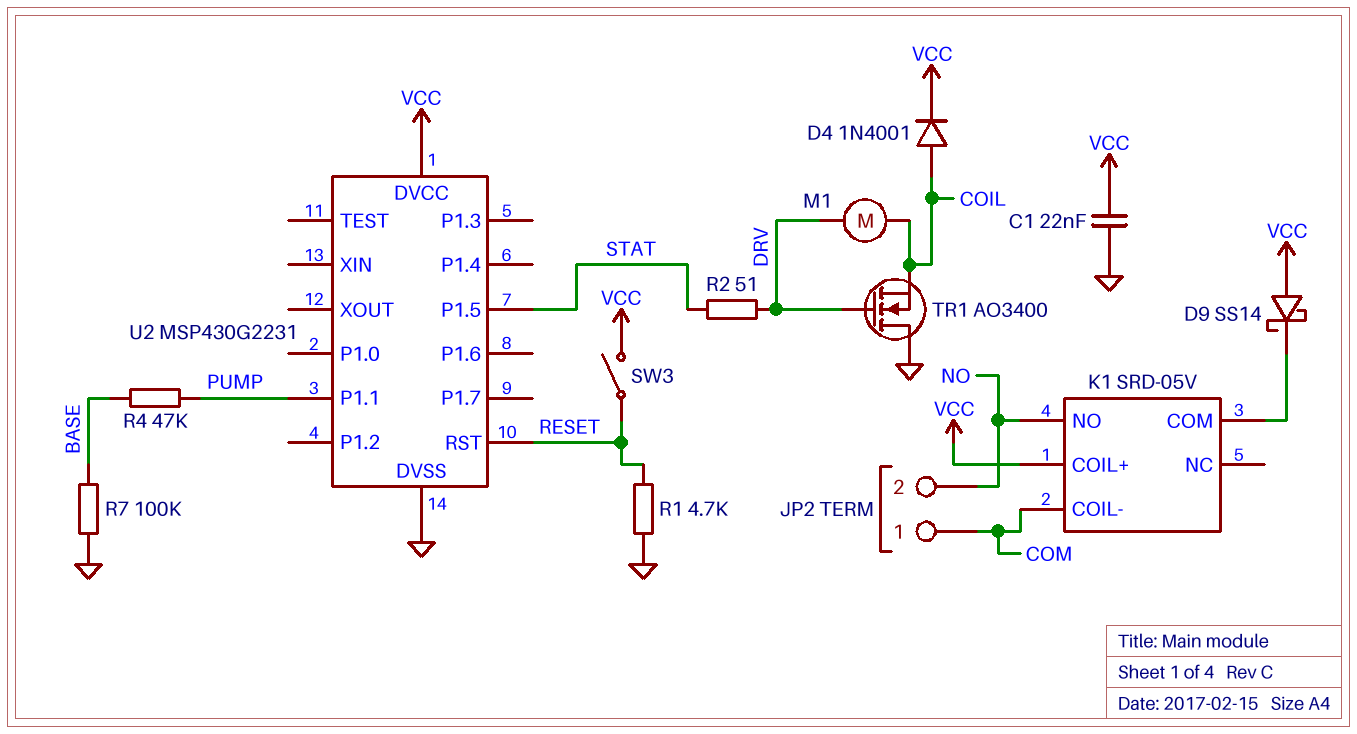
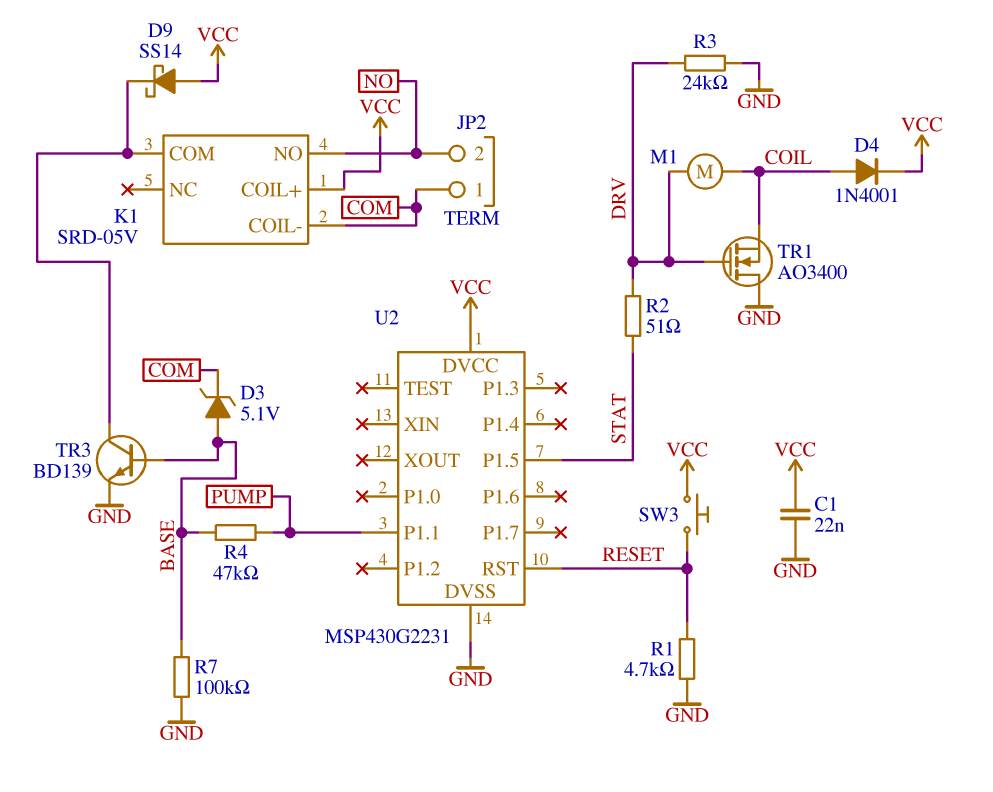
D3: none -> zener 5.1V (A BASE, K COM)
R3: none -> 24k (DRV, GND)
SW3: switch (RESET, VCC) -> button (RESET, VCC)
TR3: none -> NPN BD139 (B BASE, C K1/COM, E GND)

